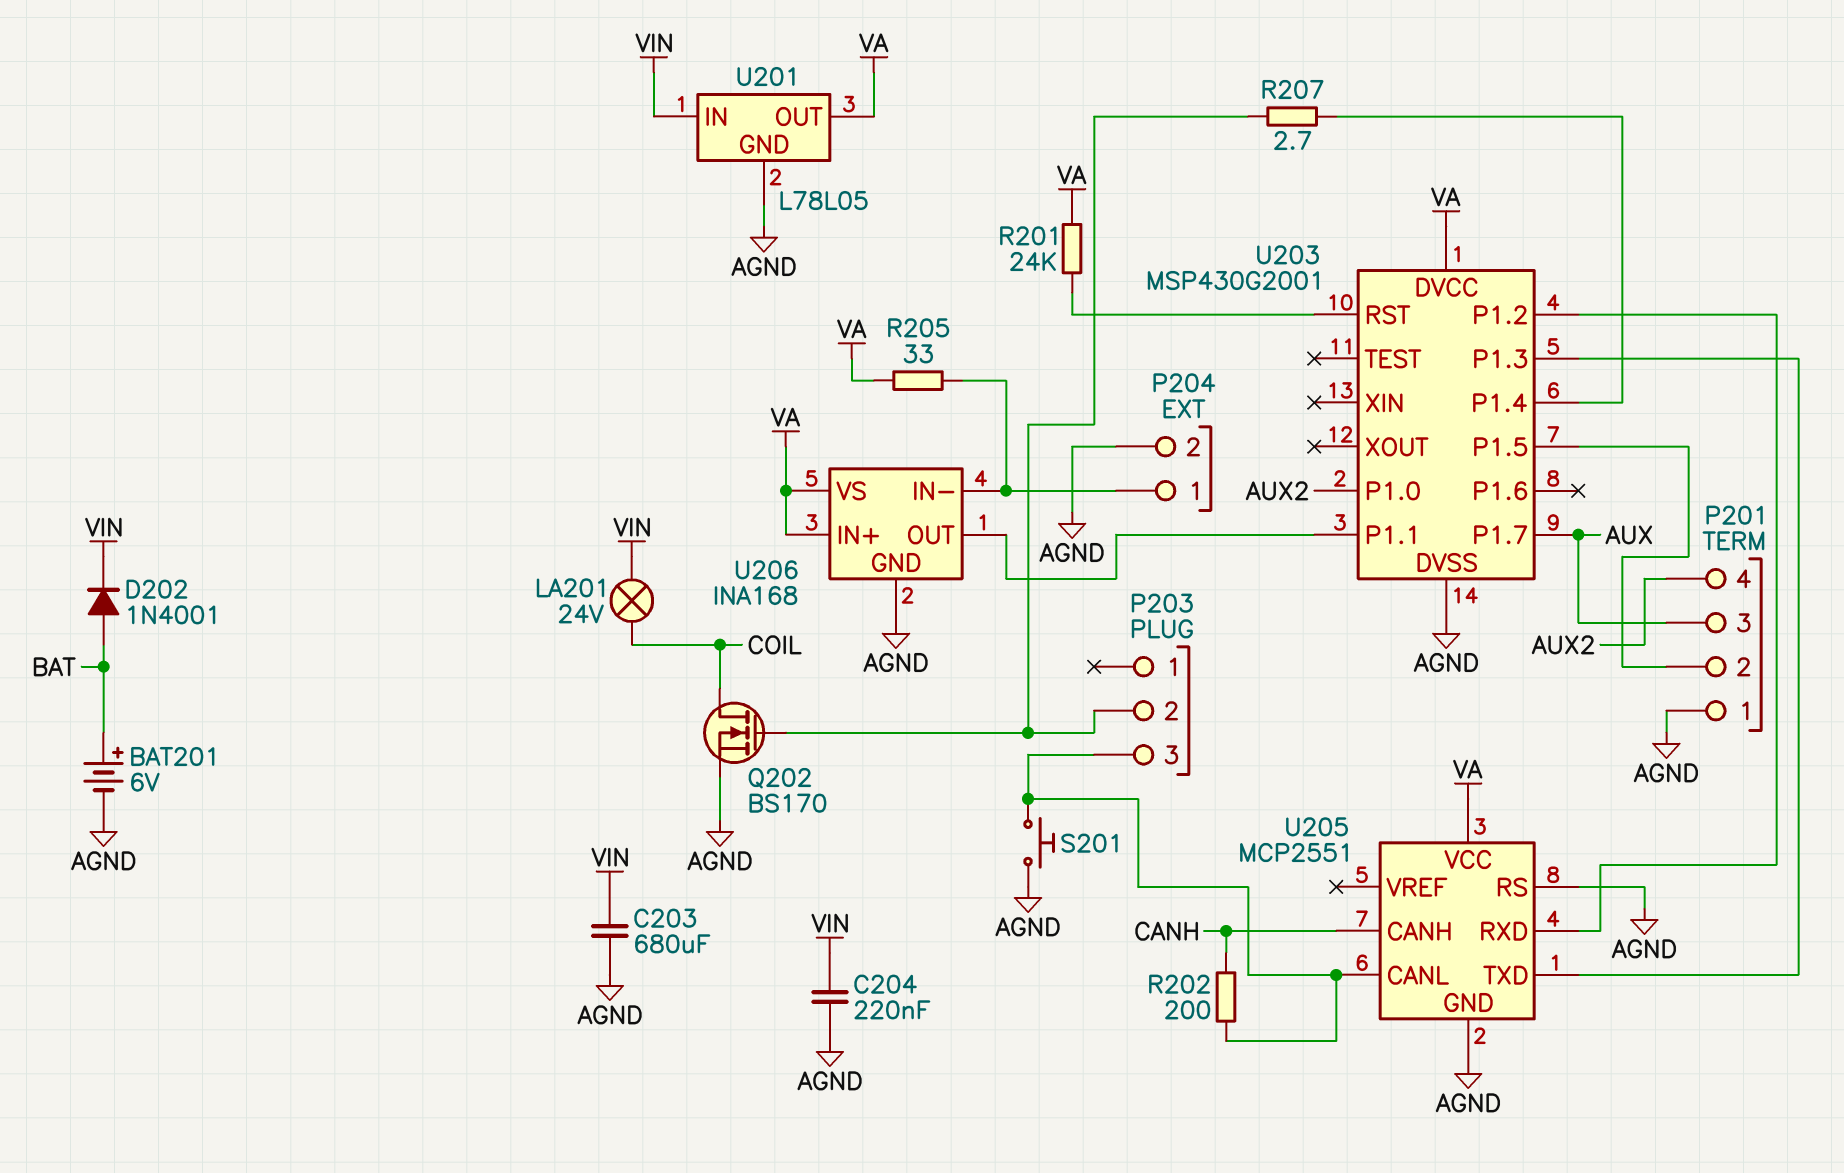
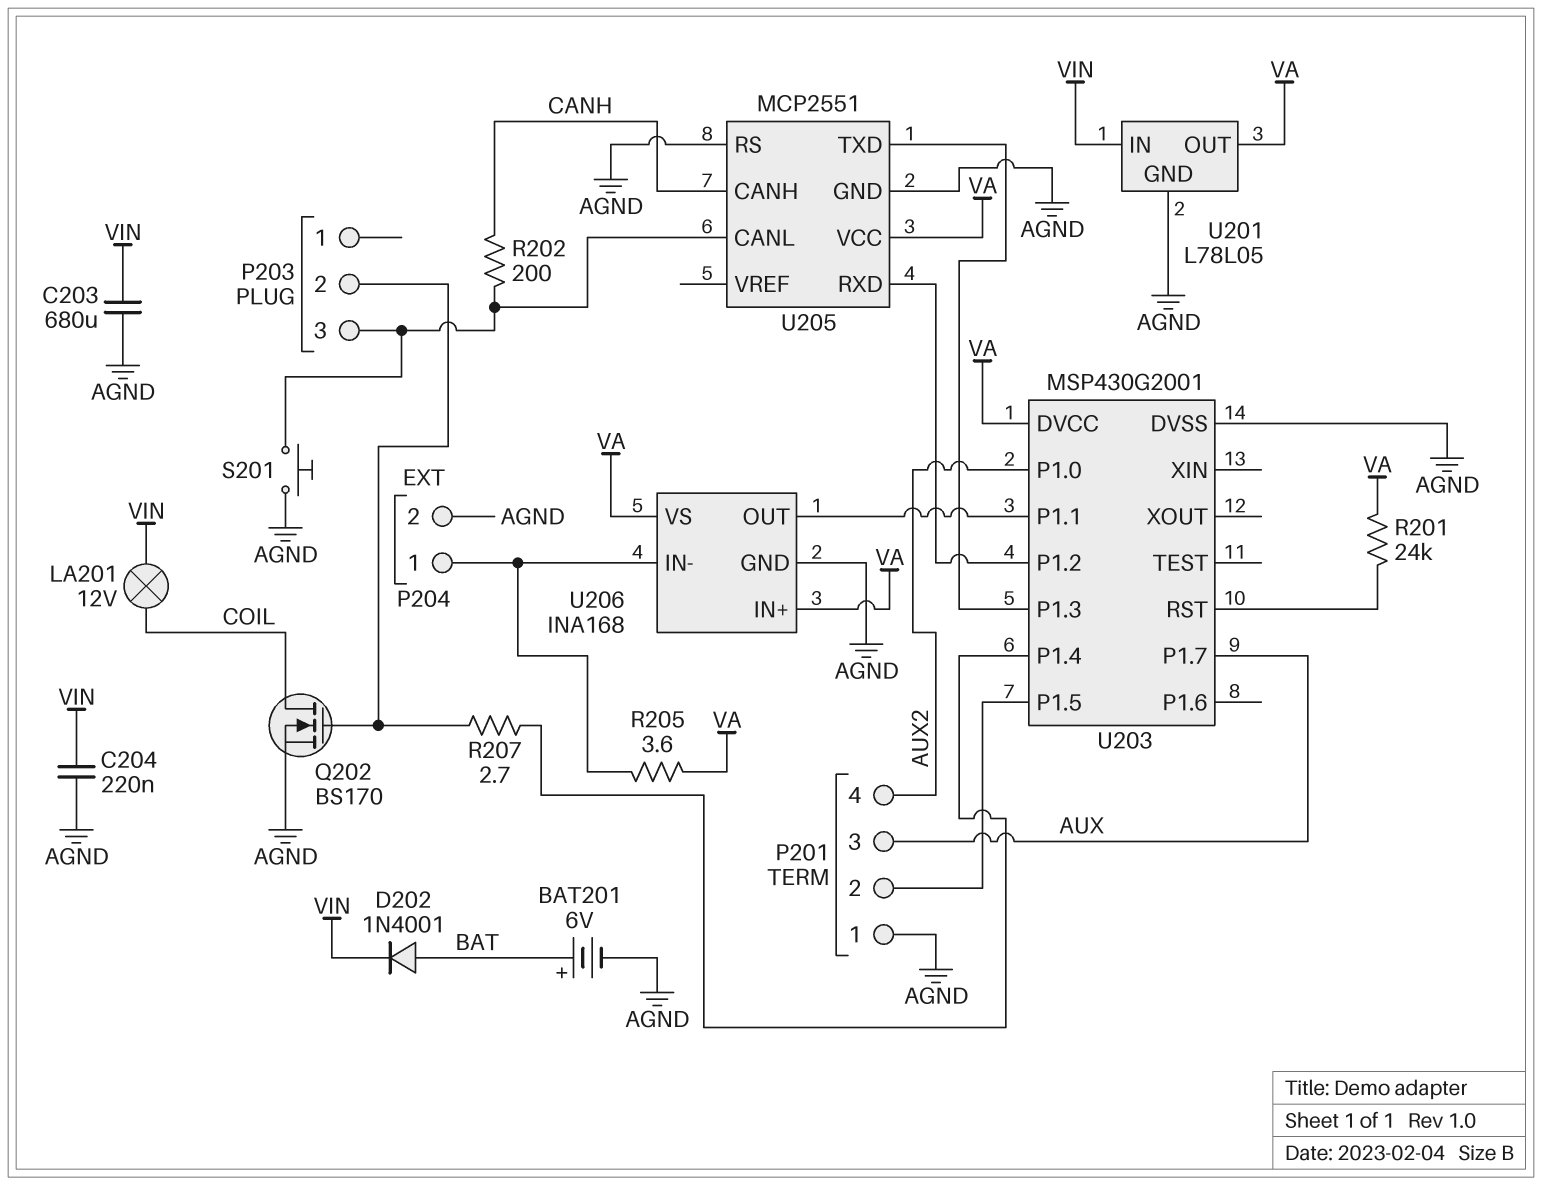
LA201: lamp 24V (COIL, VIN) -> lamp 12V (COIL, VIN)
R205: 33 (P204/1, VA) -> 3.6 (P204/1, VA)

